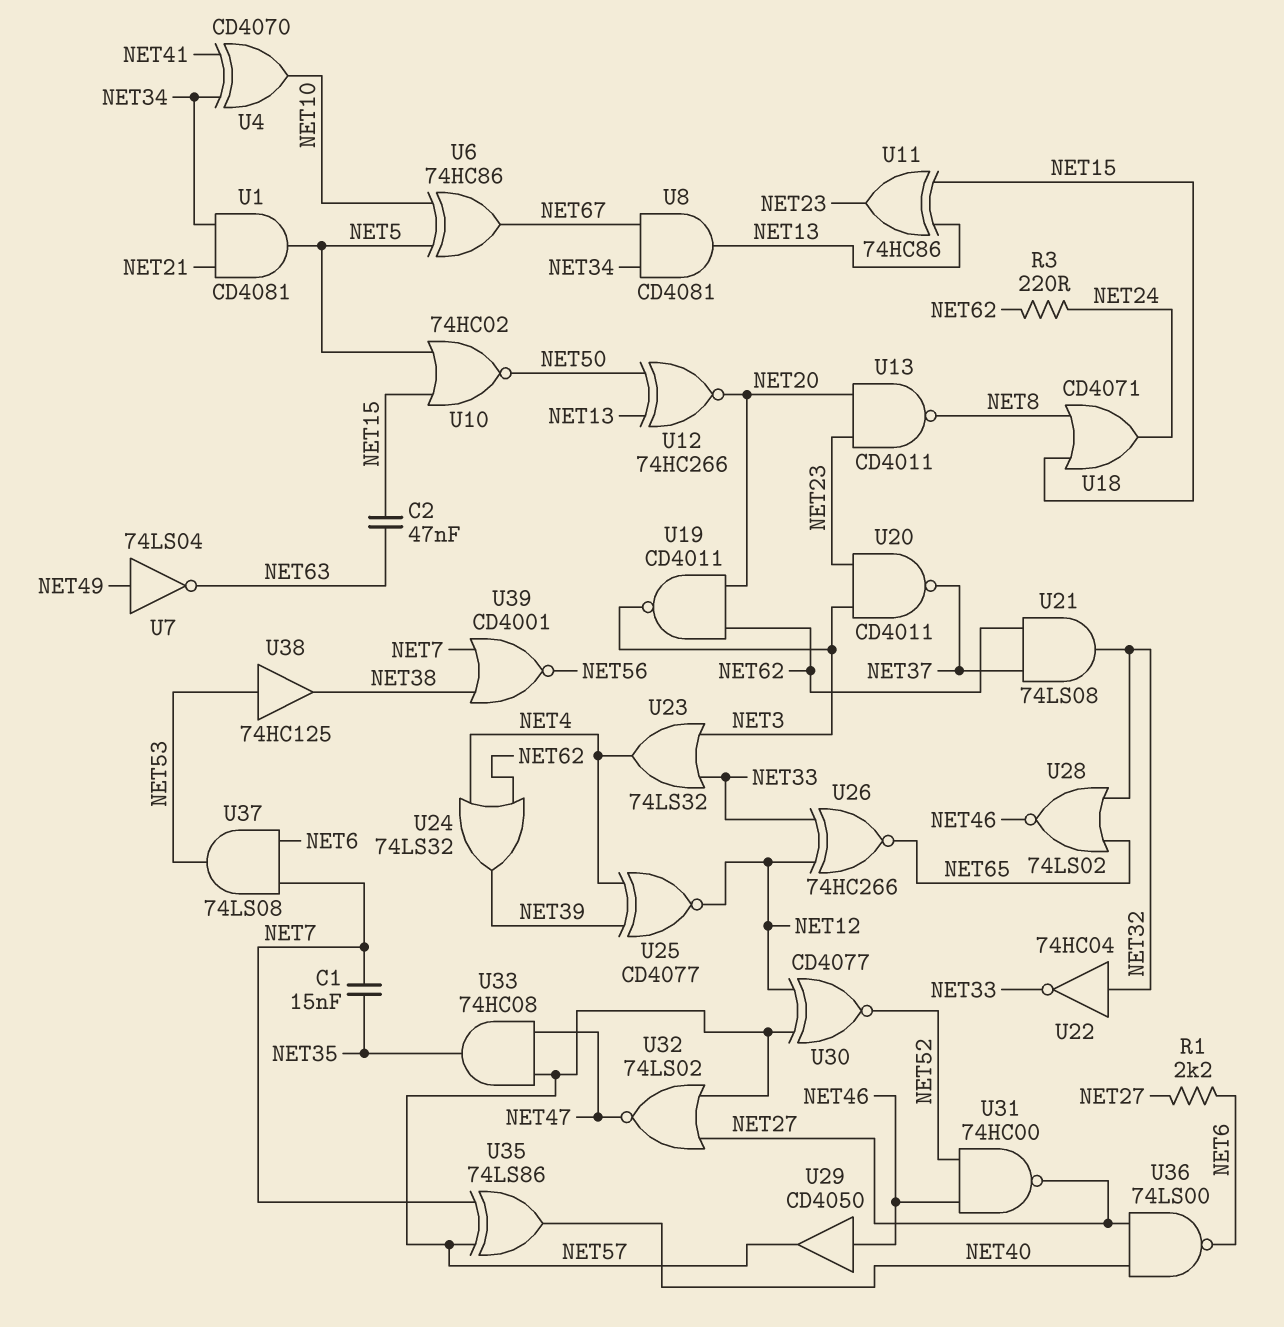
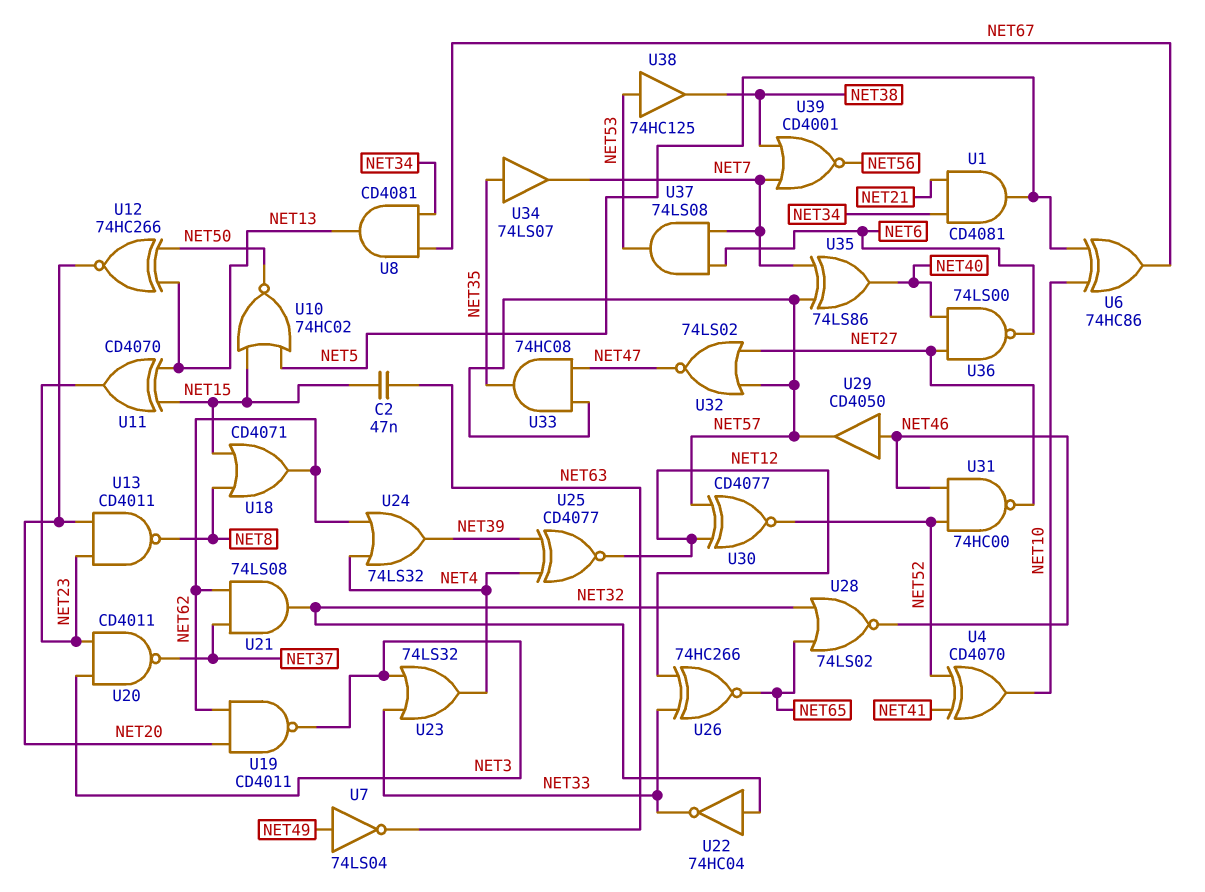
C1: 15nF (NET7, NET35) -> none
R1: 2.2k (NET6, NET27) -> none
R3: 220 (NET24, NET62) -> none
U4: XOR CD4070 (in NET34, in NET41, out NET10) -> XOR CD4070 (in NET41, in NET52, out NET10)
U11: XOR 74HC86 (in NET13, in NET15, out NET23) -> XOR CD4070 (in NET13, in NET15, out NET23)
U18: OR CD4071 (in NET8, in NET15, out NET24) -> OR CD4071 (in NET8, in NET15, out NET62)
U34: none -> buffer 74LS07 (in NET35, out NET7)

